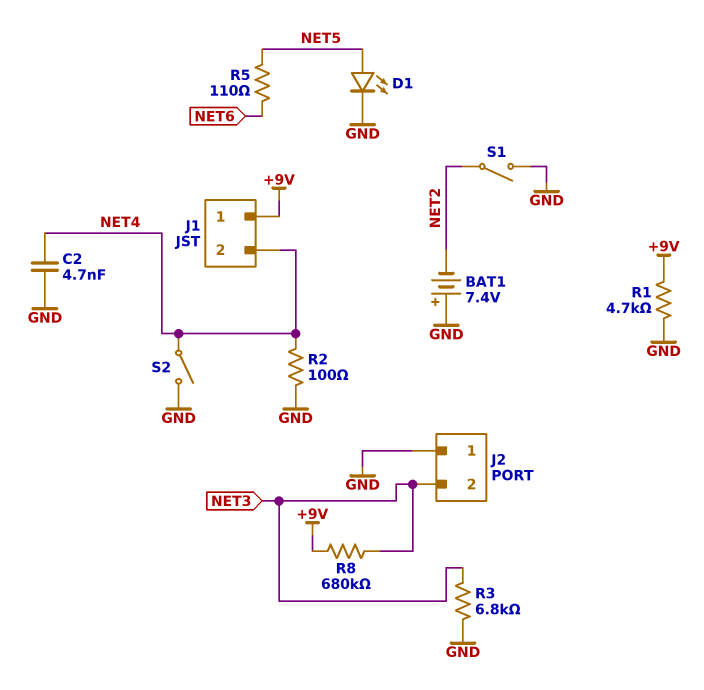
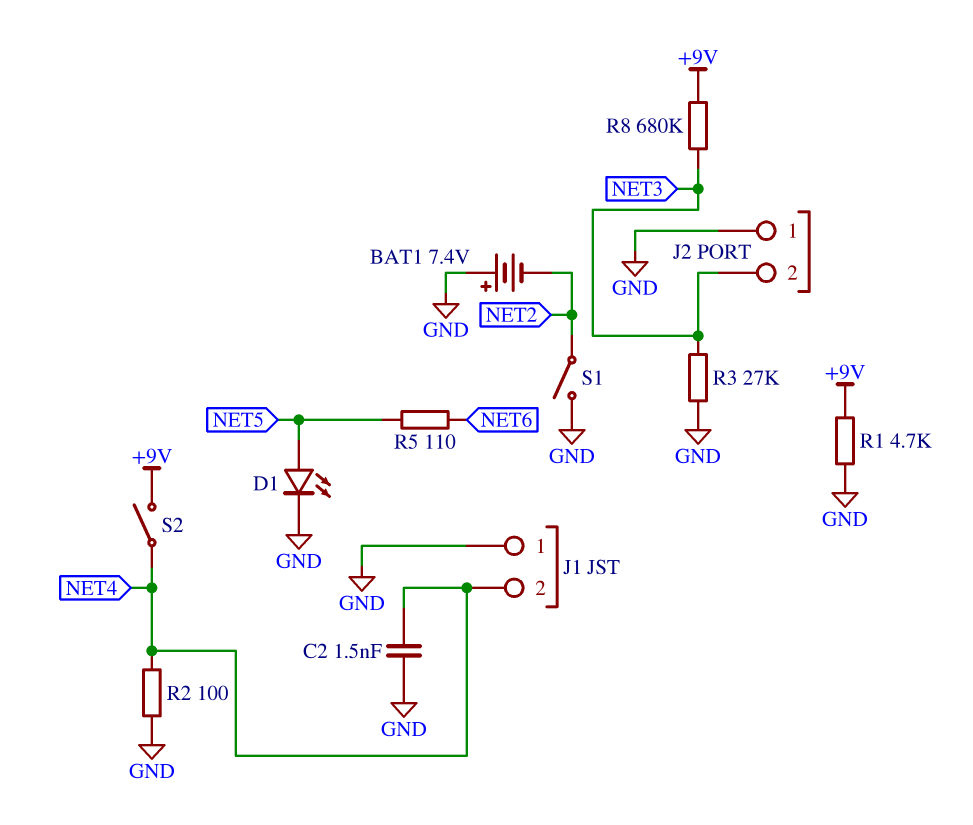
C2: 4.7nF (GND, NET4) -> 1.5nF (GND, NET4)
J1 pin 1: +9V -> GND
R3: 6.8k (GND, NET3) -> 27k (GND, NET3)
S2: switch (GND, NET4) -> switch (+9V, NET4)

